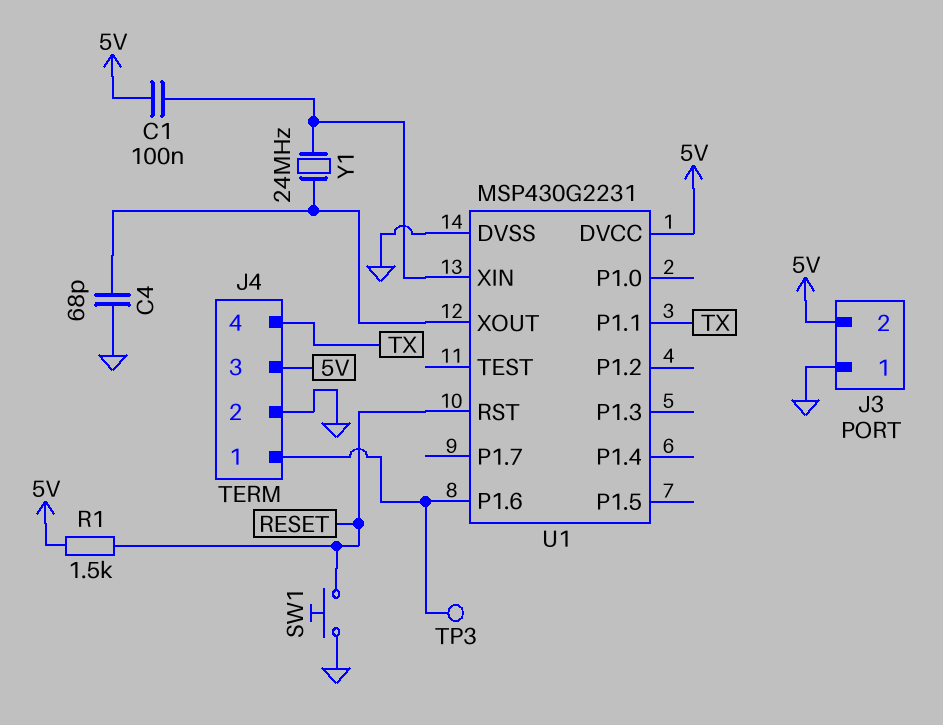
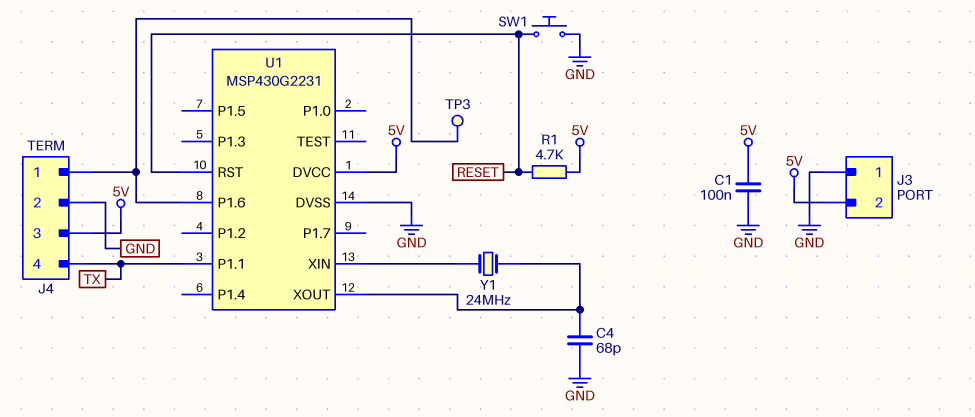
C1: 100nF (5V, U1/XIN) -> 100nF (5V, GND)
R1: 1.5k (5V, RESET) -> 4.7k (5V, RESET)

